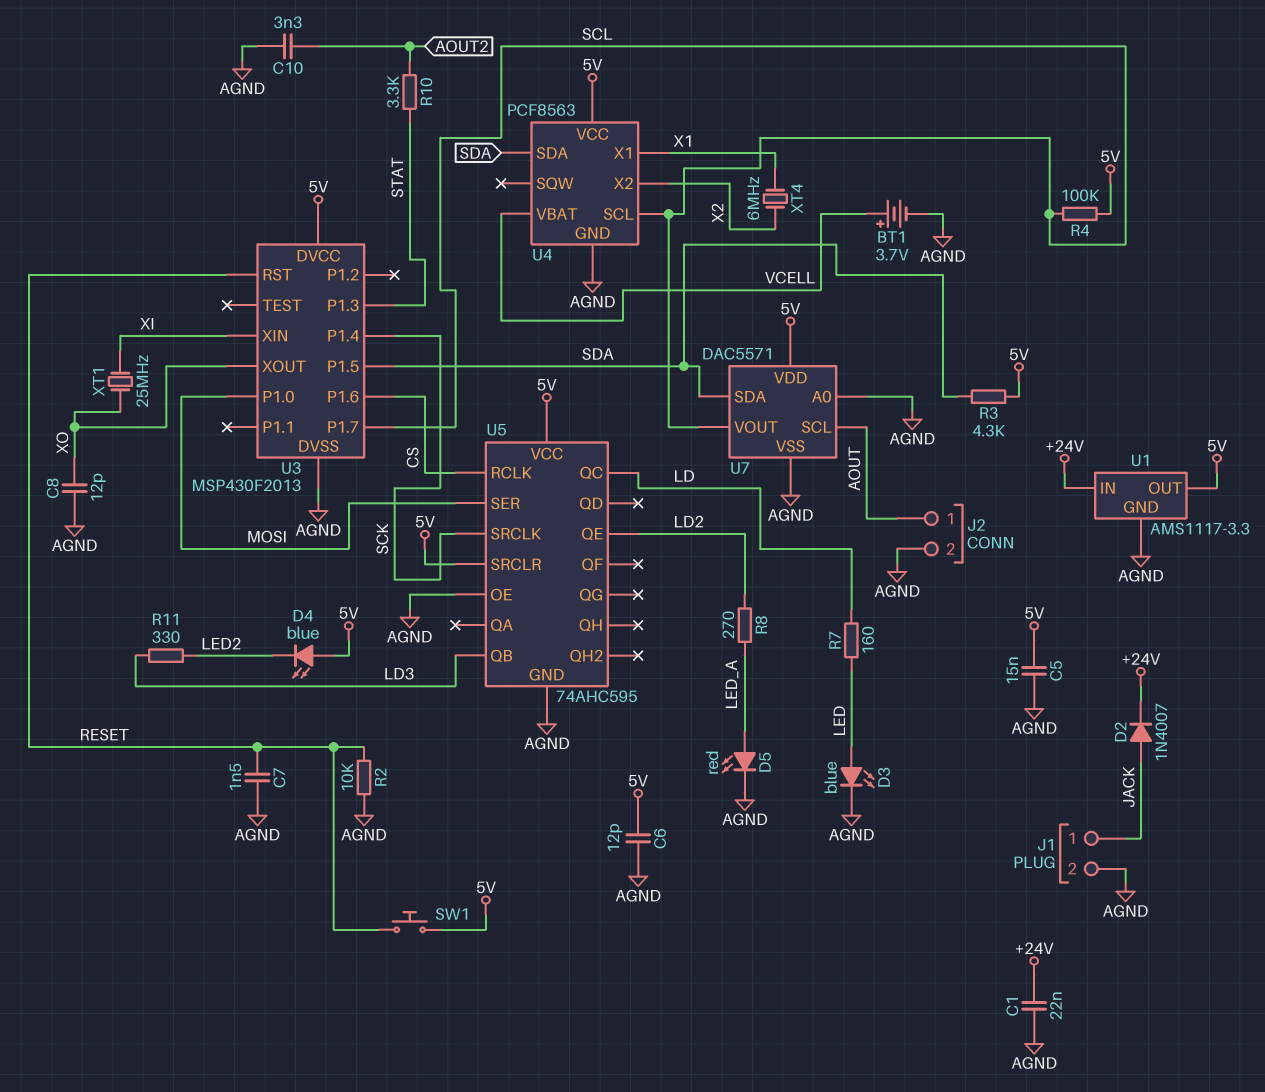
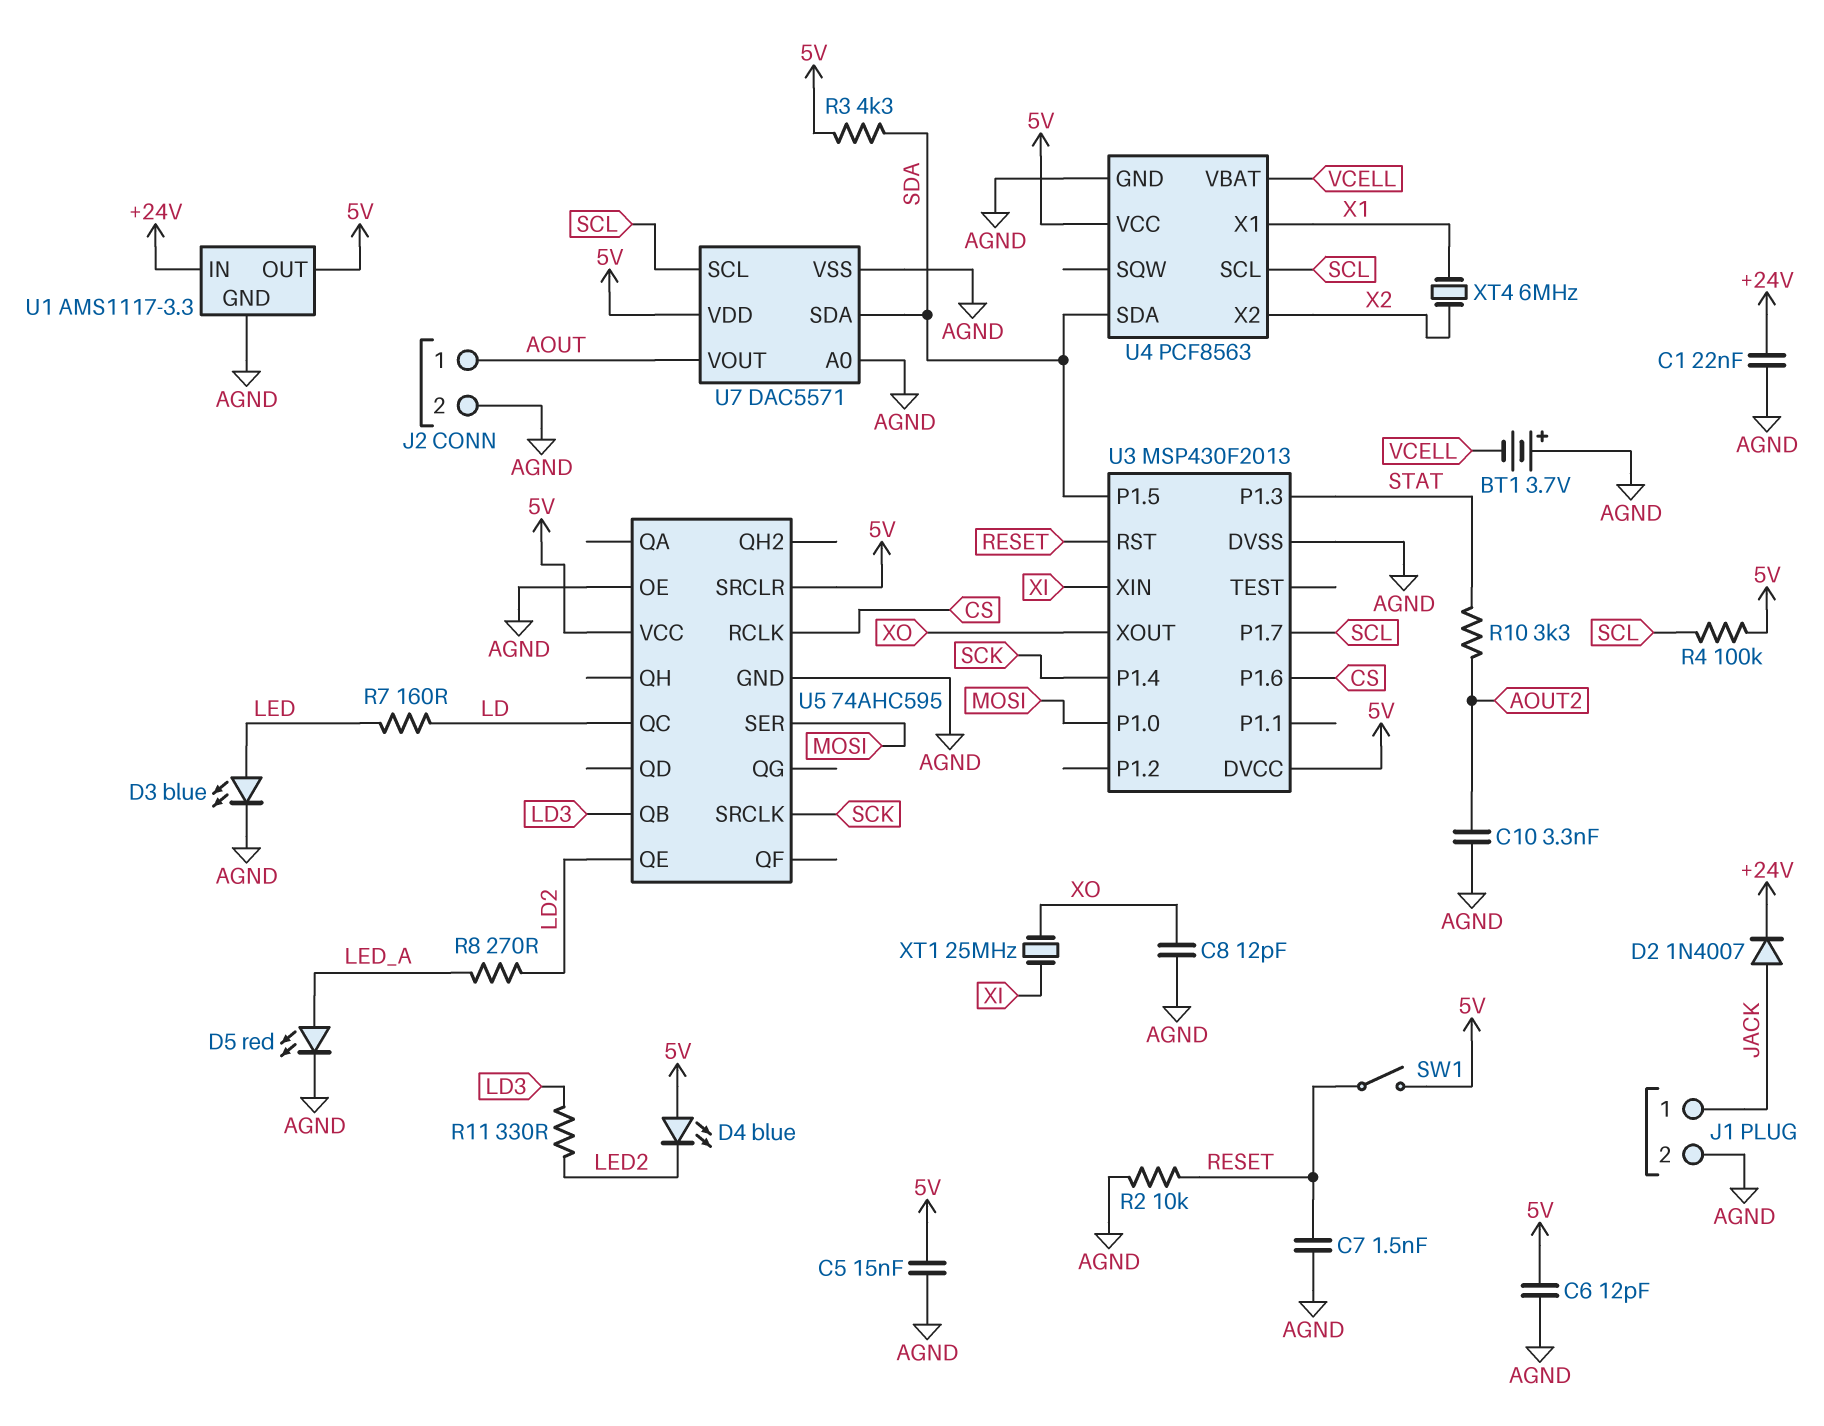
BT1: 3.7V (plus VCELL, minus AGND) -> 3.7V (plus AGND, minus VCELL)
SW1: button (5V, RESET) -> switch (5V, RESET)
U7 pin SCL: AOUT -> SCL
U7 pin VOUT: SCL -> AOUT

